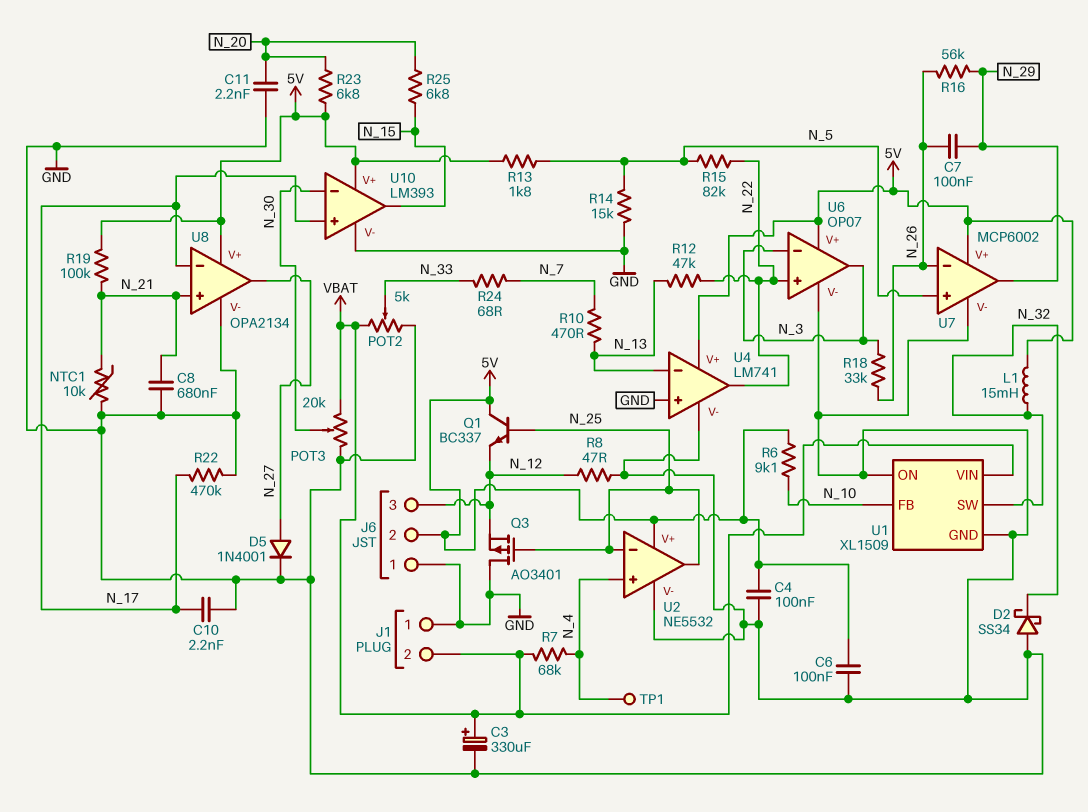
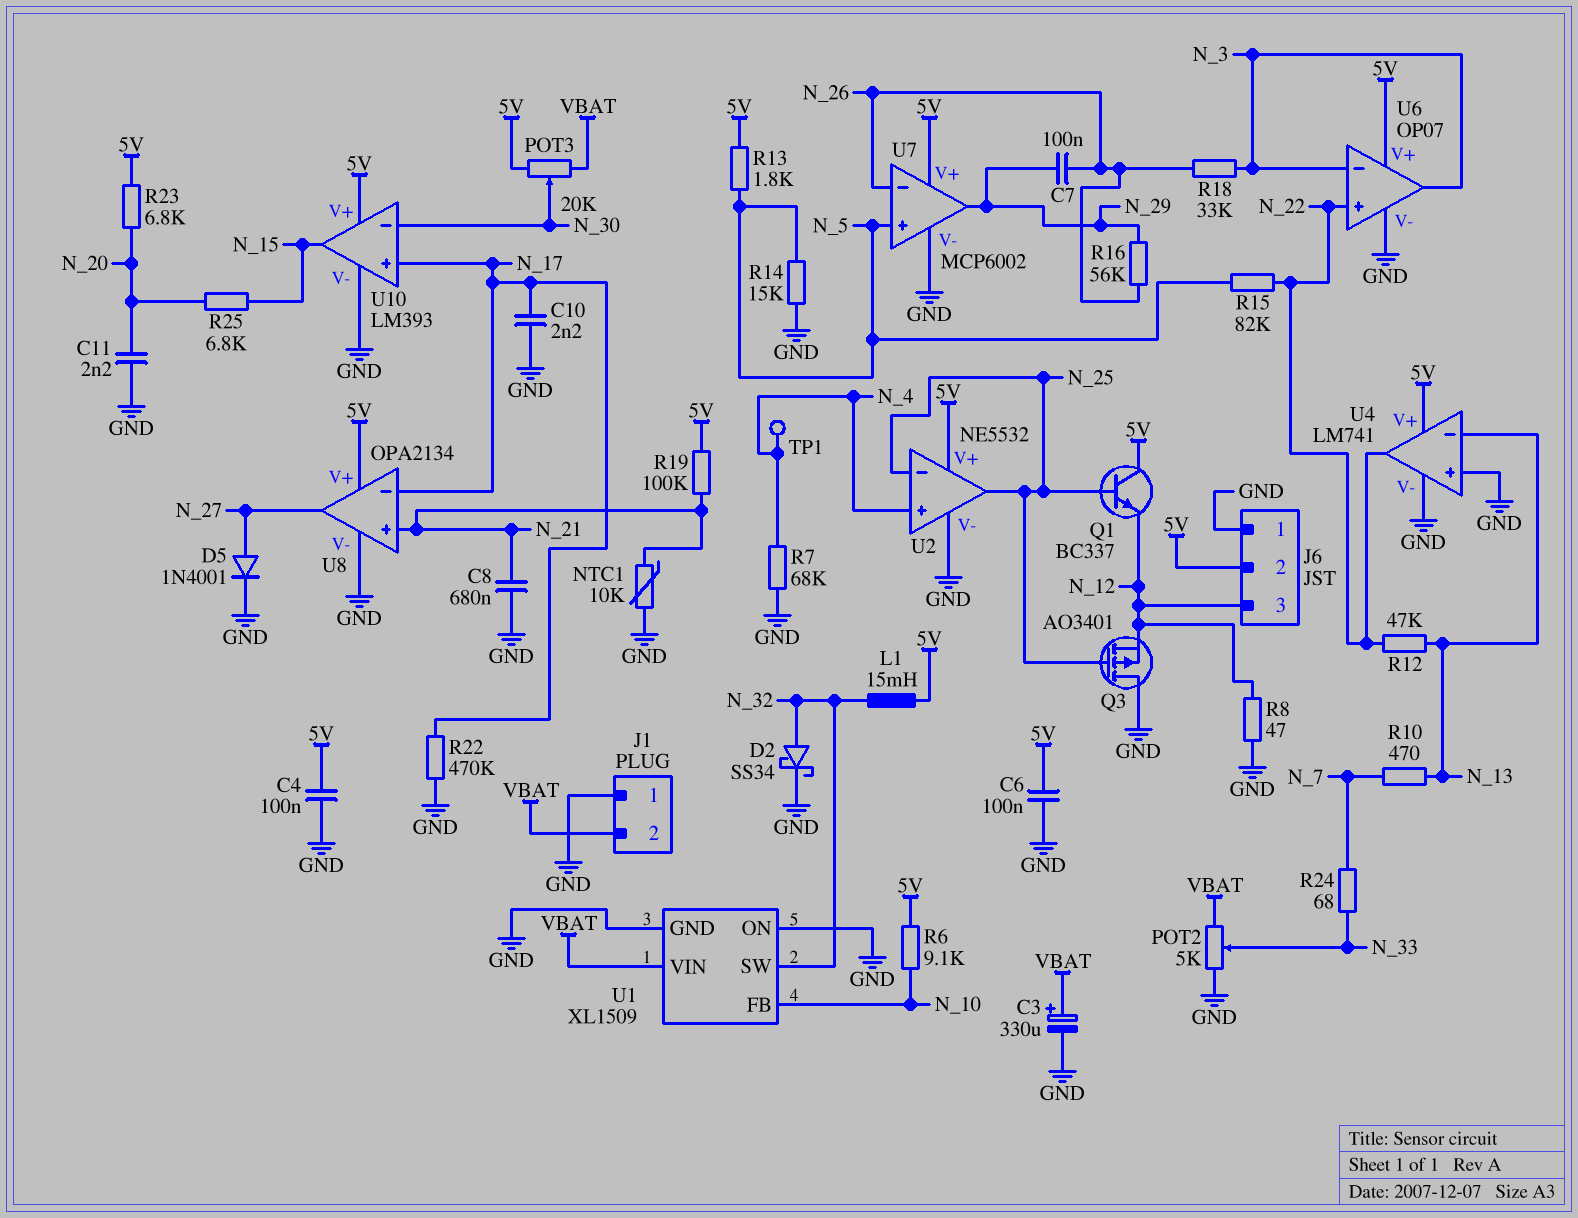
D2: schottky SS34 (A GND, K N_32) -> schottky SS34 (A N_32, K GND)
POT3: 20k (GND, VBAT, wiper N_30) -> 20k (5V, VBAT, wiper N_30)
R7: 68k (N_4, VBAT) -> 68k (GND, N_4)

